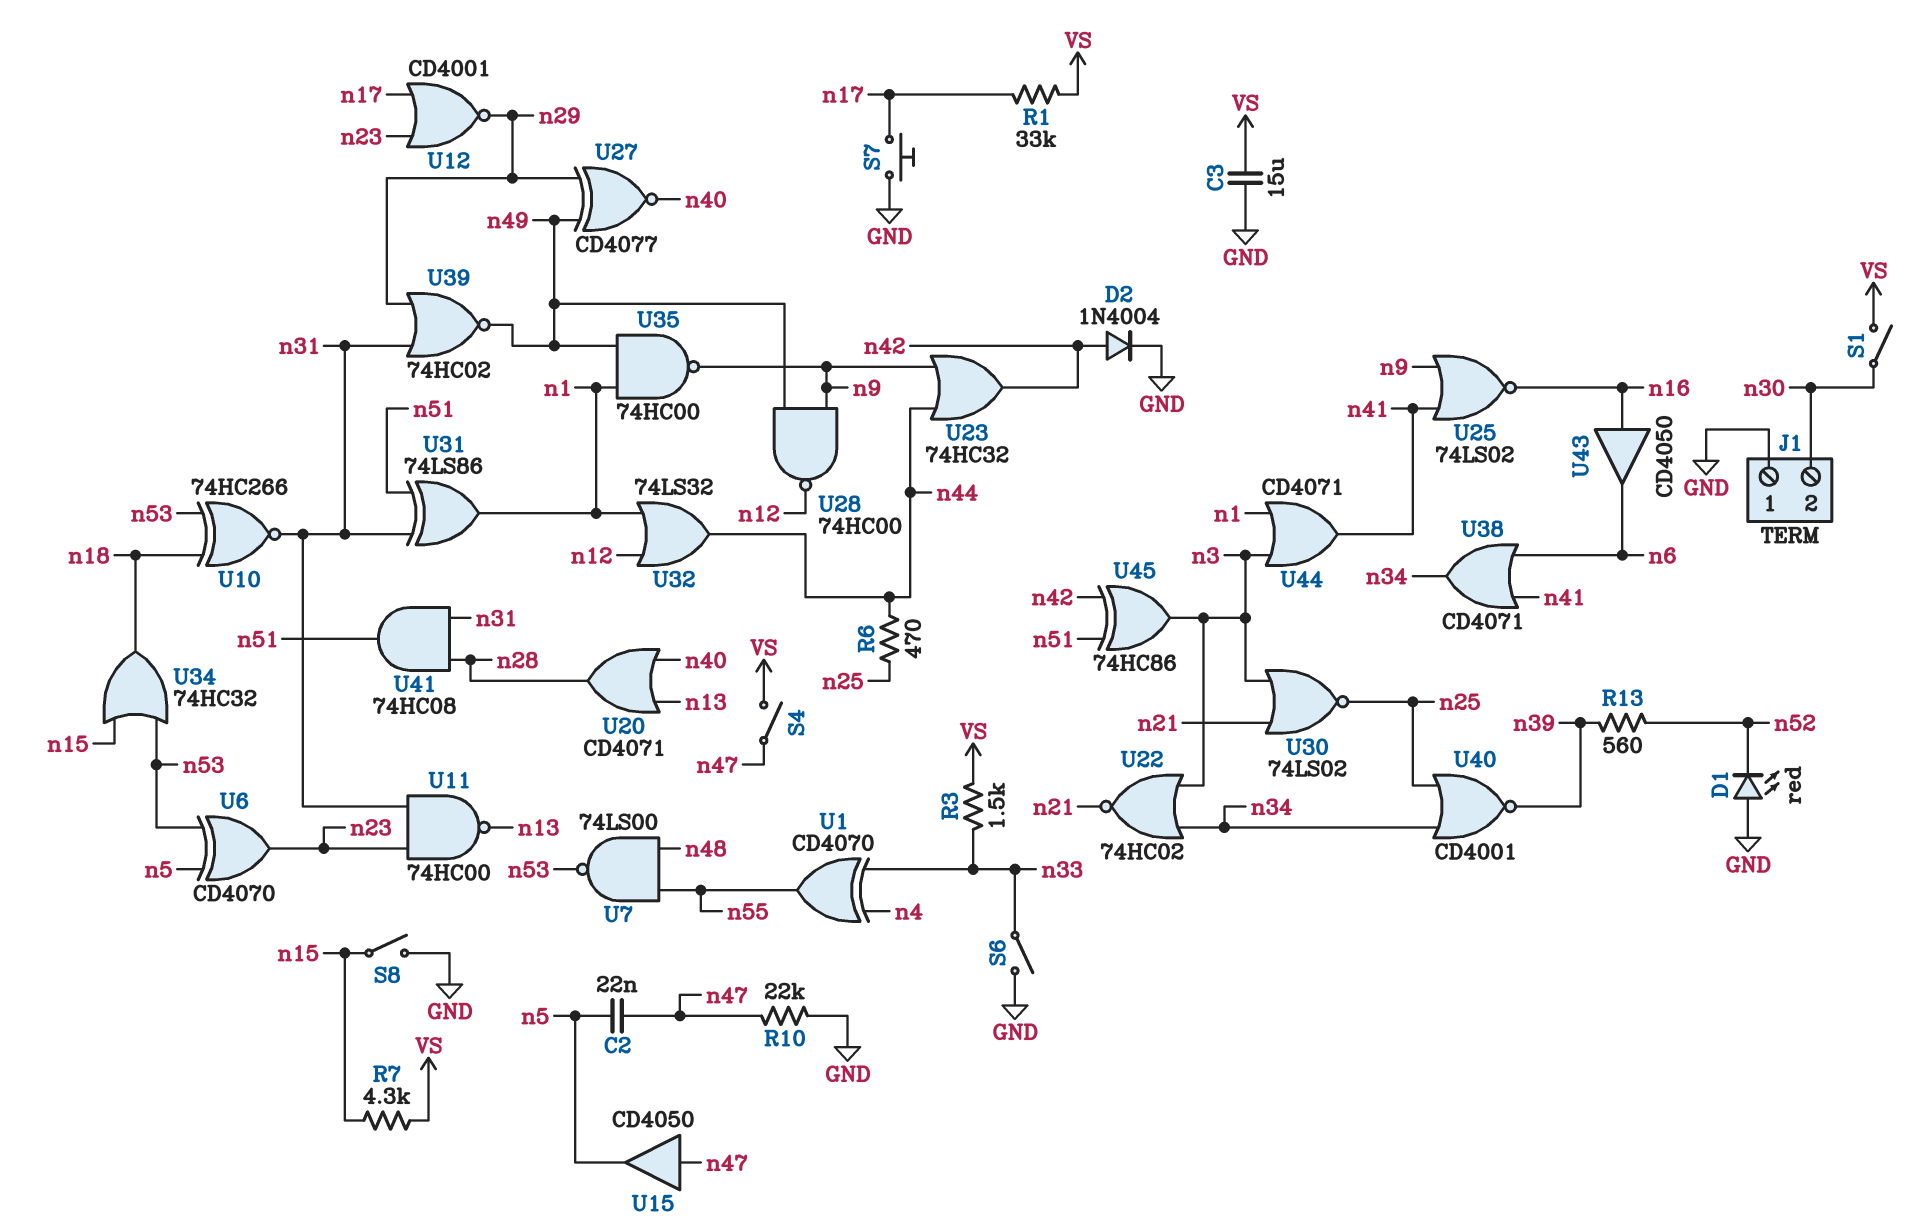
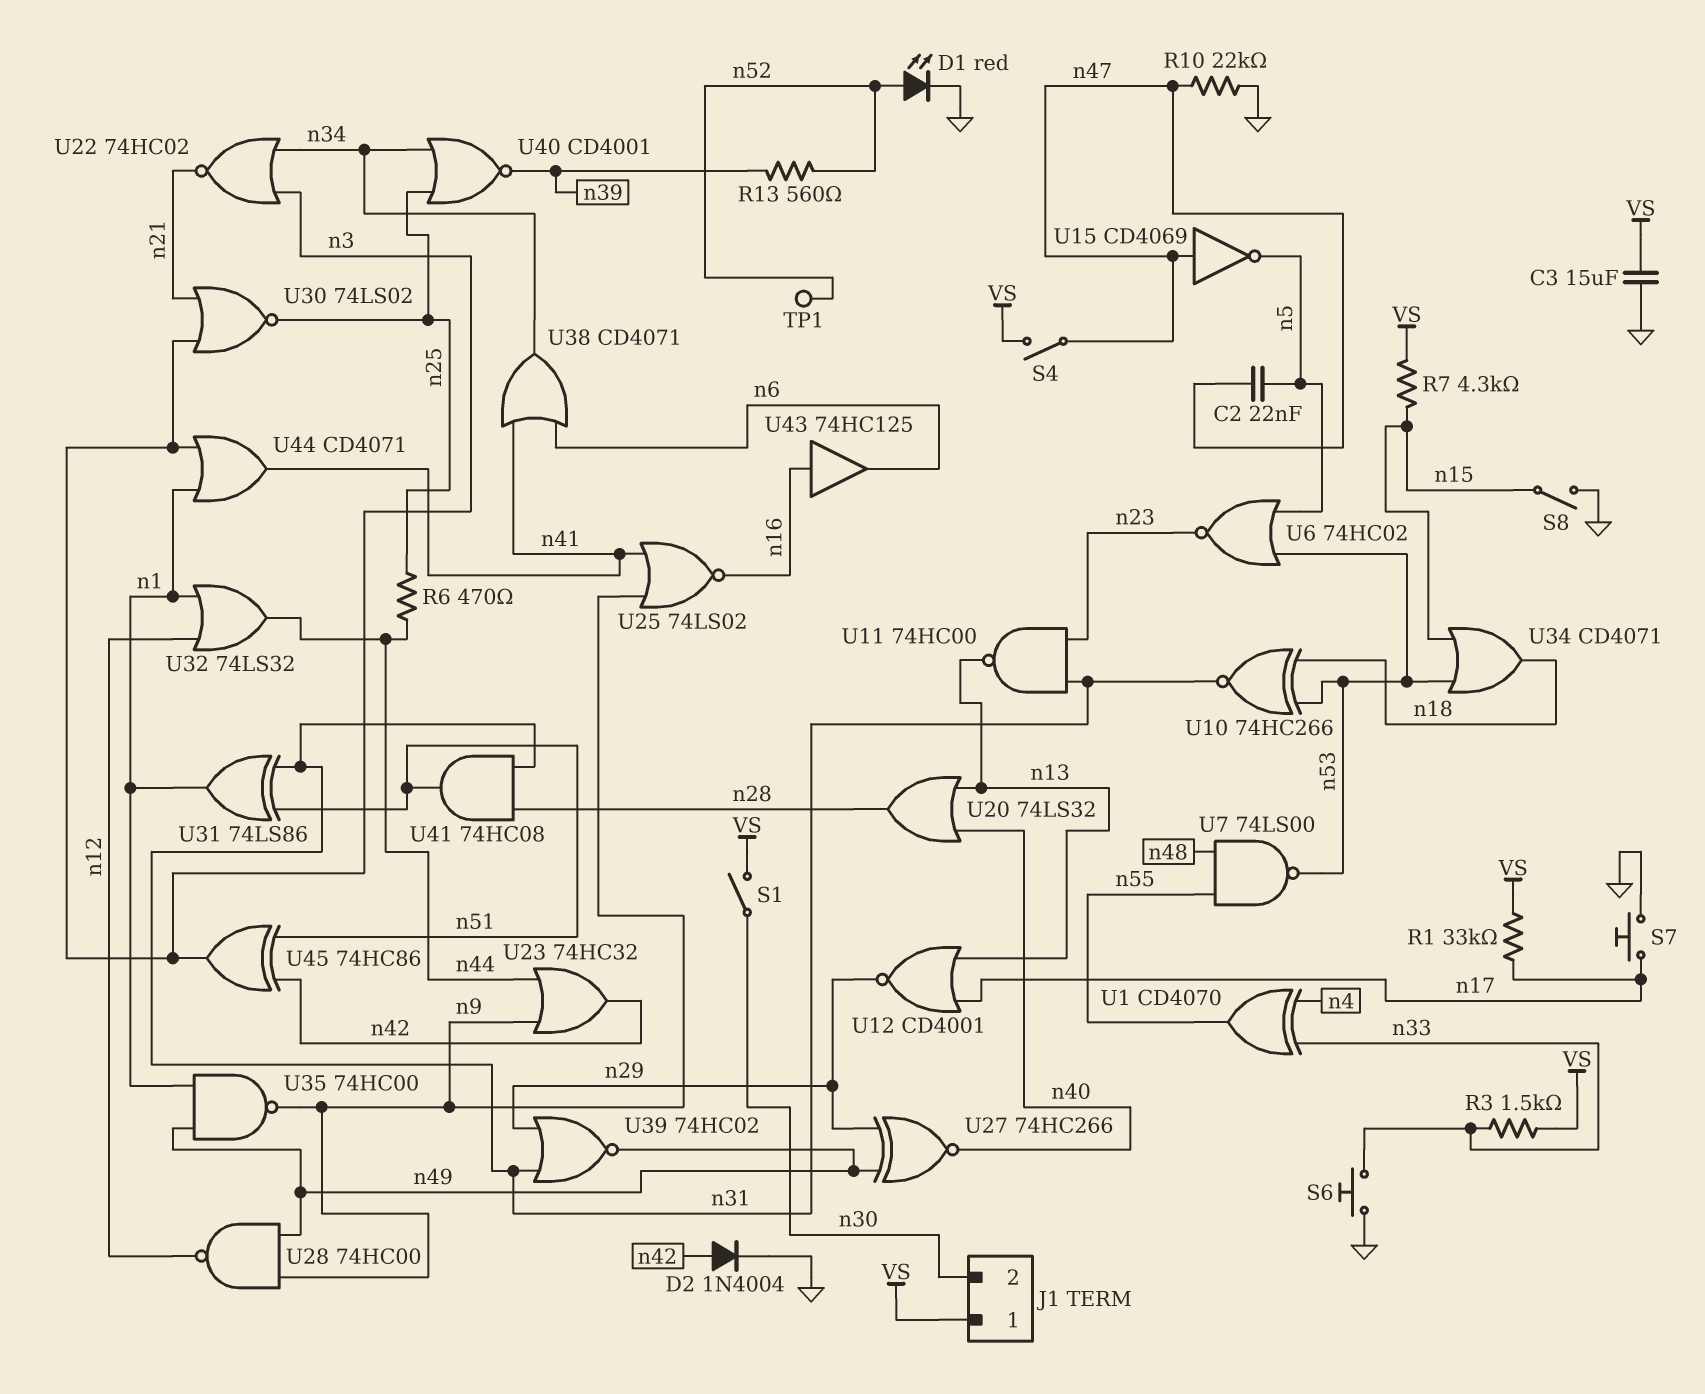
D1: LED red (A GND, K n52) -> LED red (A n52, K GND)
J1 pin 1: GND -> VS
S6: switch (GND, n33) -> button (GND, n33)
TP1: none -> test point (n52)
U6: XOR CD4070 (in n5, in n53, out n23) -> NOR 74HC02 (in n5, in n53, out n23)
U12: NOR CD4001 (in n17, in n23, out n29) -> NOR CD4001 (in n13, in n17, out n29)
U15: buffer CD4050 (in n47, out n5) -> NOT CD4069 (in n47, out n5)
U20: OR CD4071 (in n13, in n40, out n28) -> OR 74LS32 (in n13, in n40, out n28)
U27: XNOR CD4077 (in n29, in n49, out n40) -> XNOR 74HC266 (in n29, in n49, out n40)
U34: OR 74HC32 (in n15, in n53, out n18) -> OR CD4071 (in n15, in n53, out n18)
U43: buffer CD4050 (in n16, out n6) -> buffer 74HC125 (in n16, out n6)

